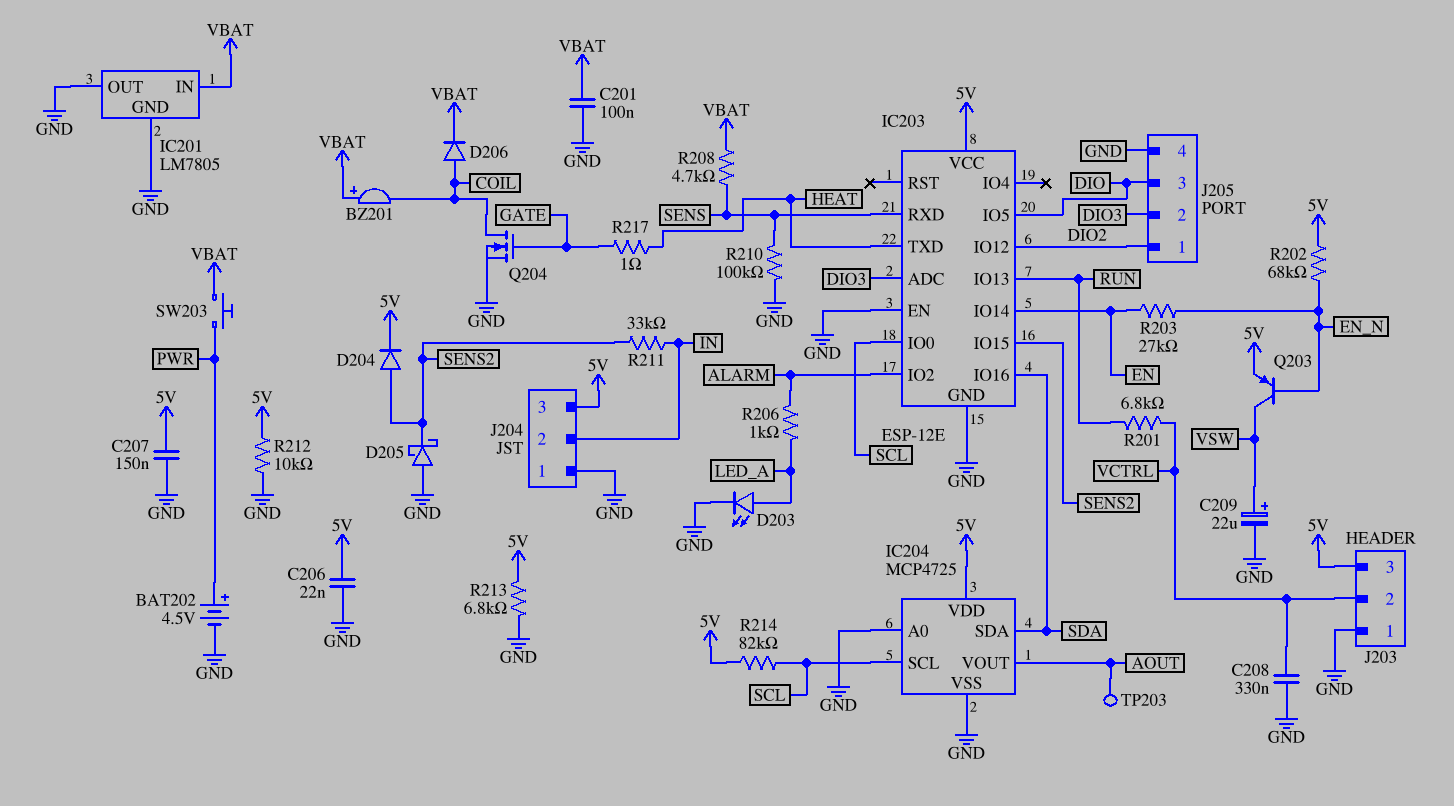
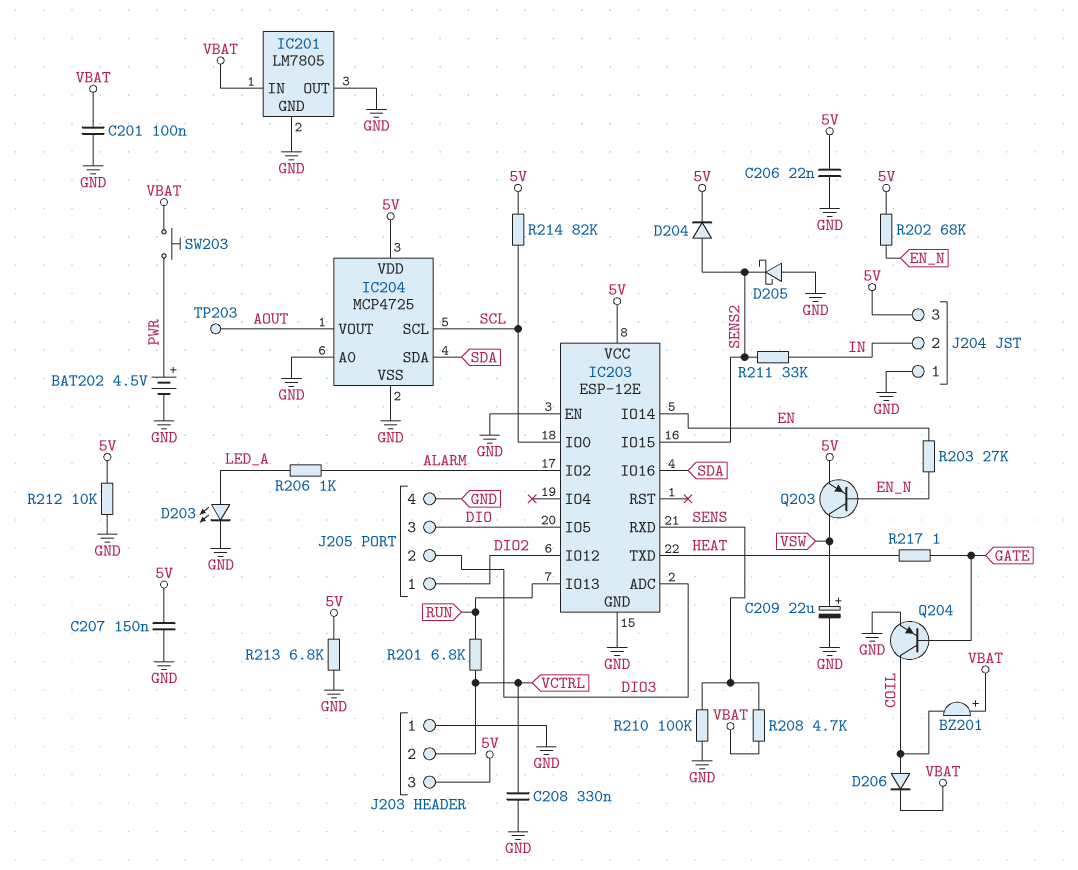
Q204: NMOS (G GATE, D COIL, S GND) -> PNP (B GATE, C COIL, E GND)

